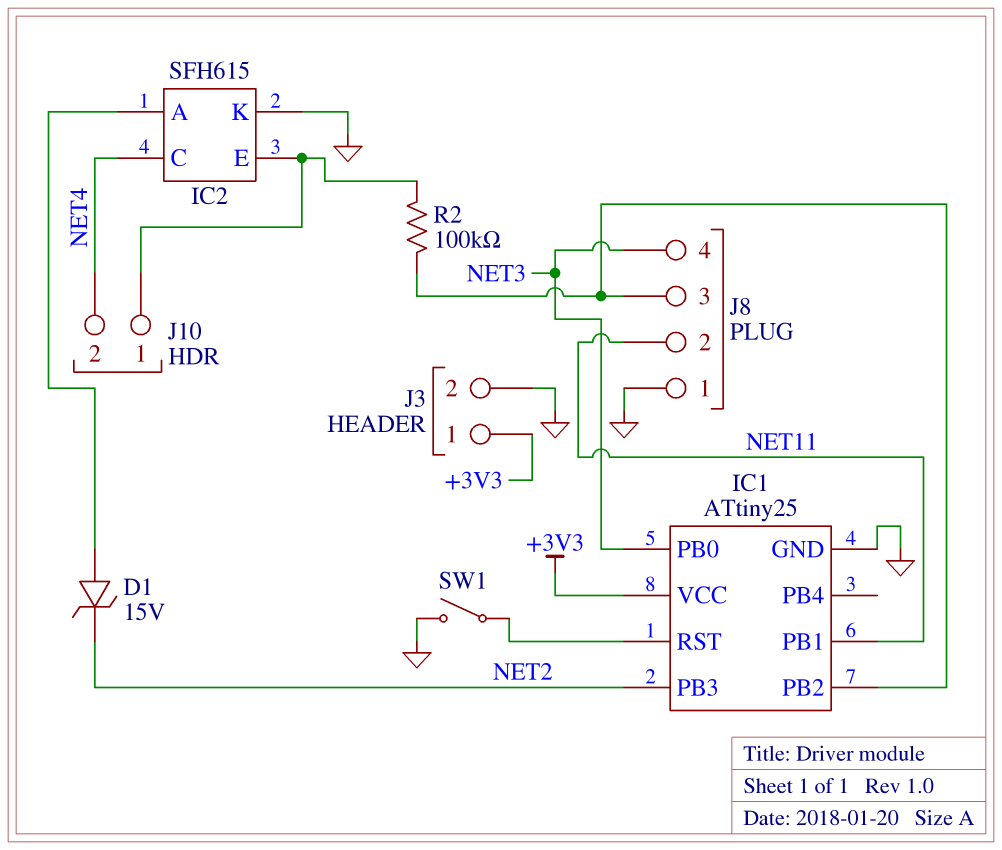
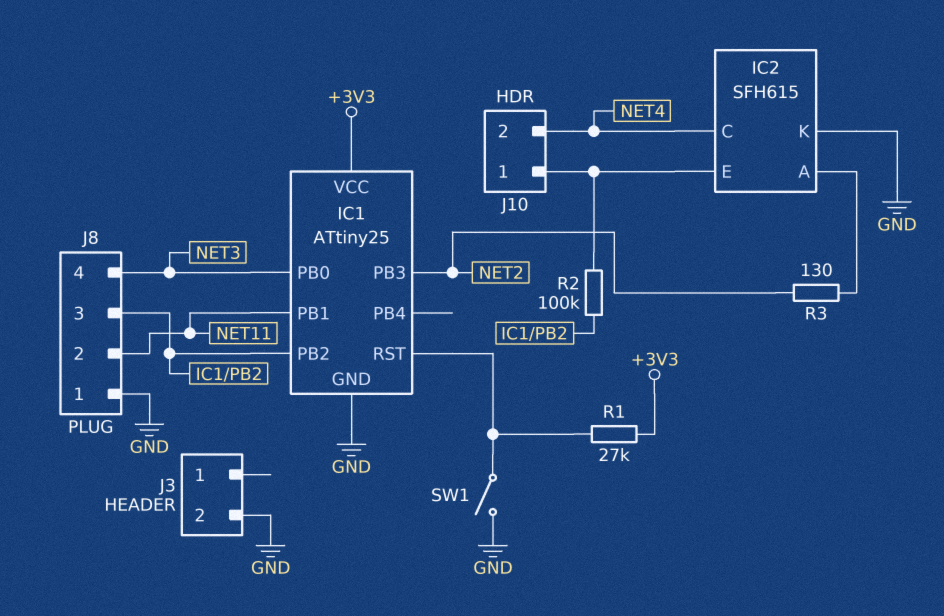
D1: zener 15V (A IC2/A, K NET2) -> none
J3 pin 1: +3V3 -> none
R1: none -> 27k (+3V3, IC1/RST)
R3: none -> 130 (IC2/A, NET2)

